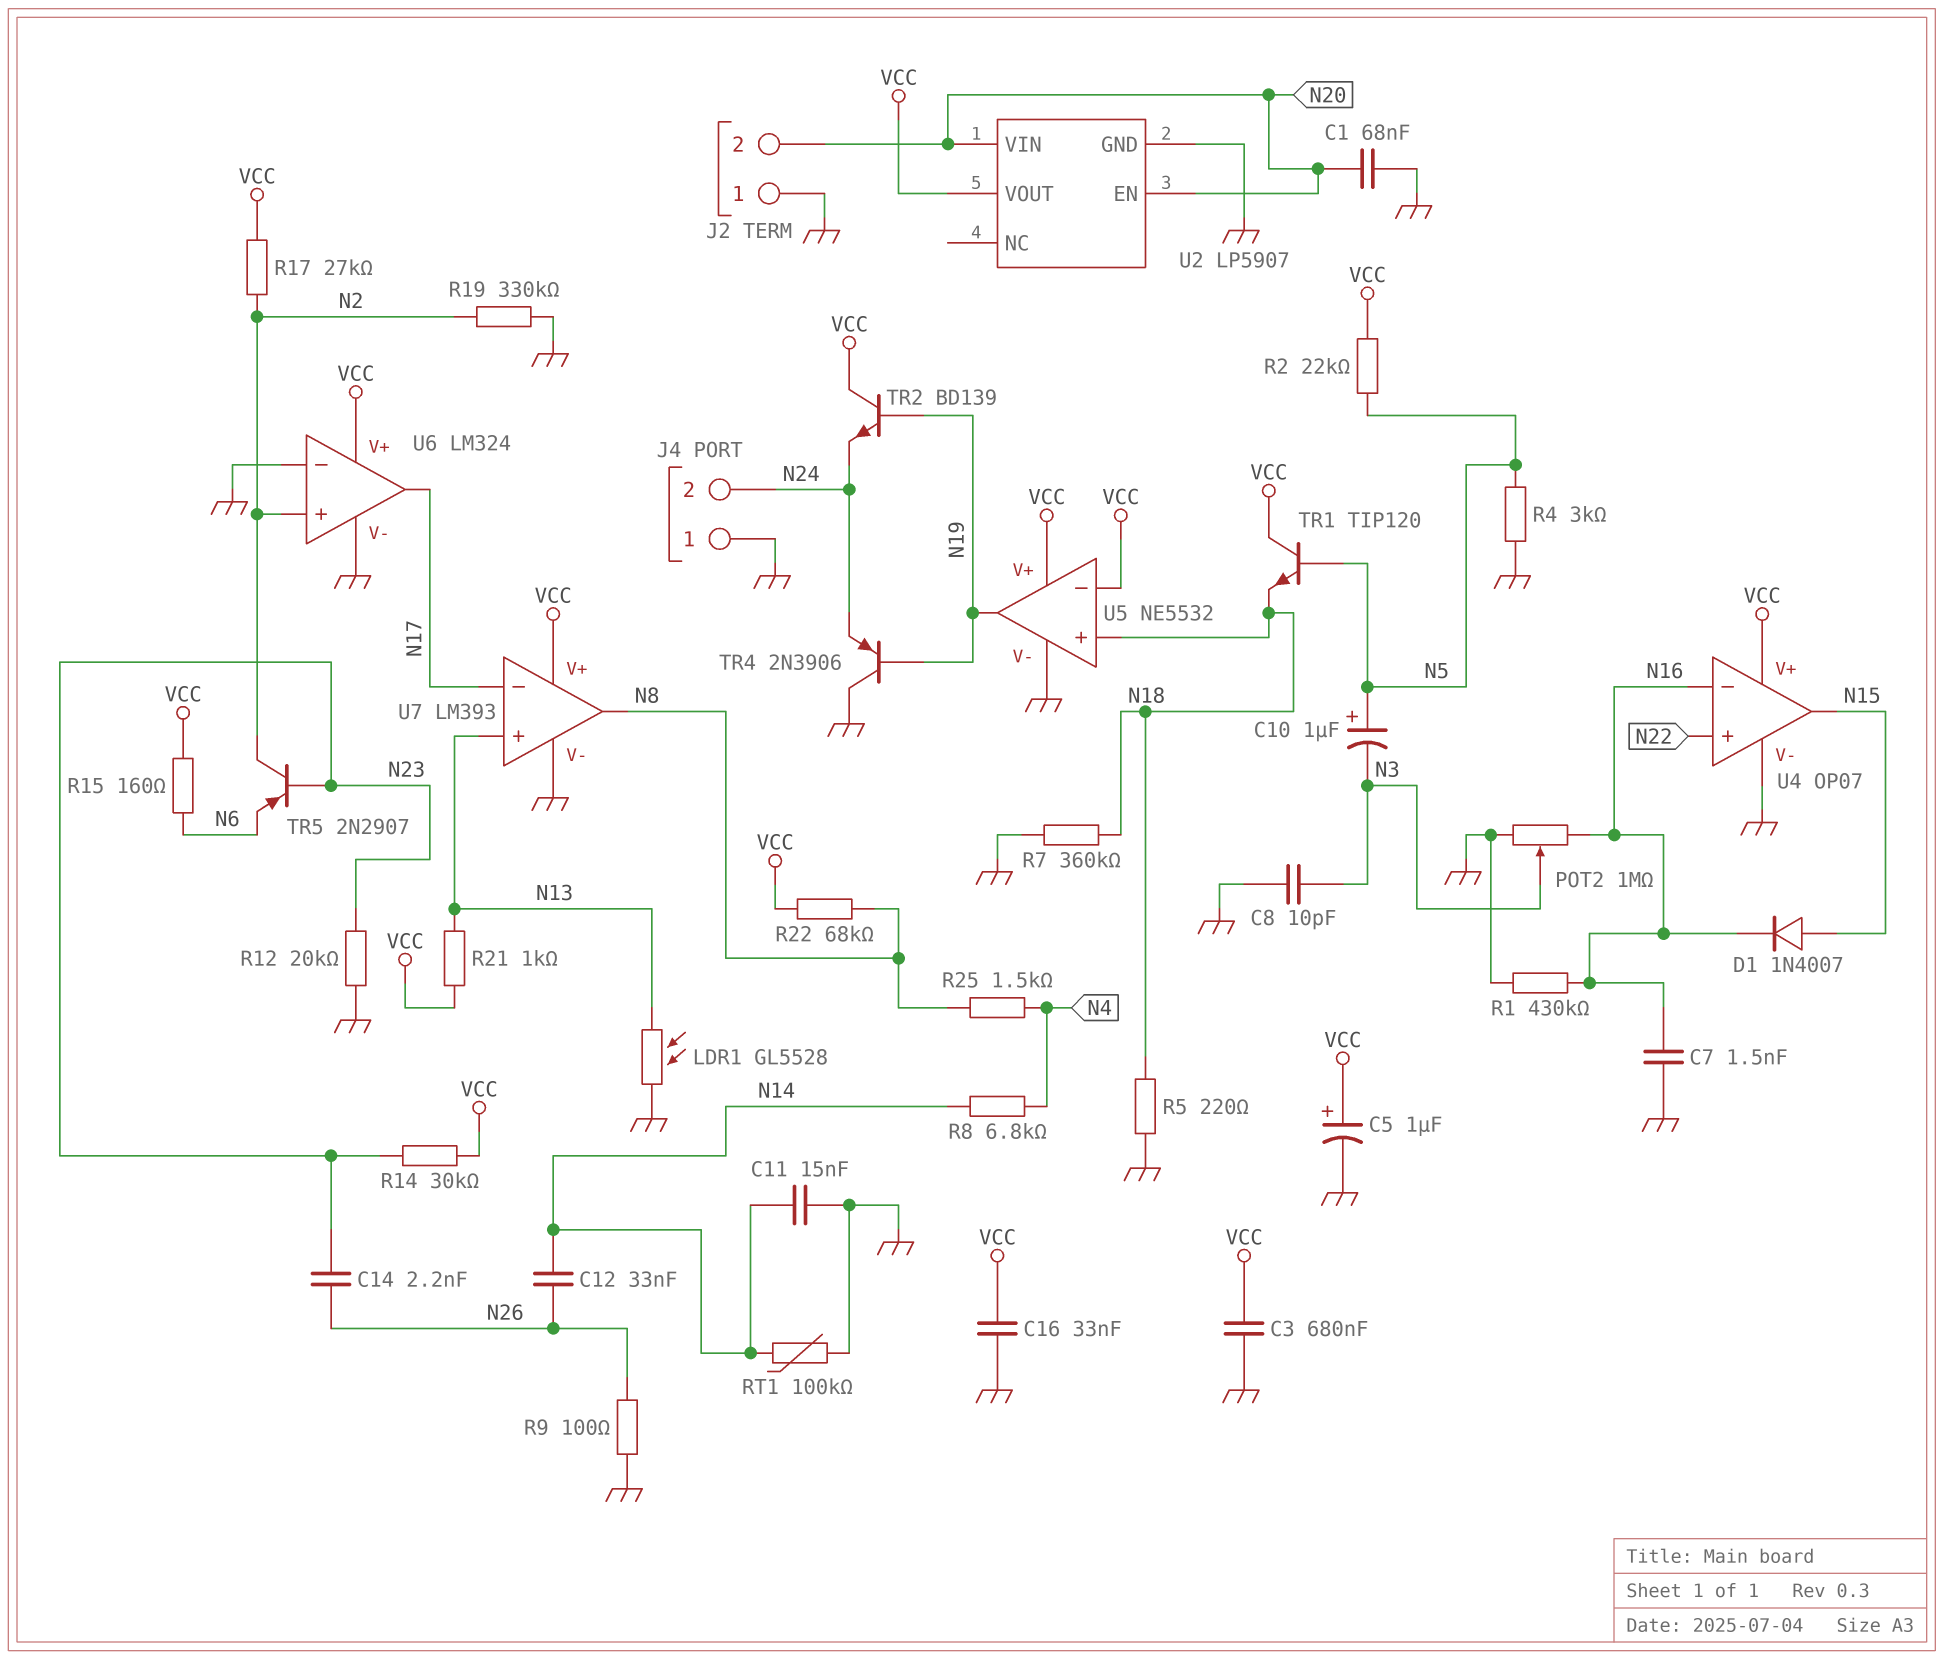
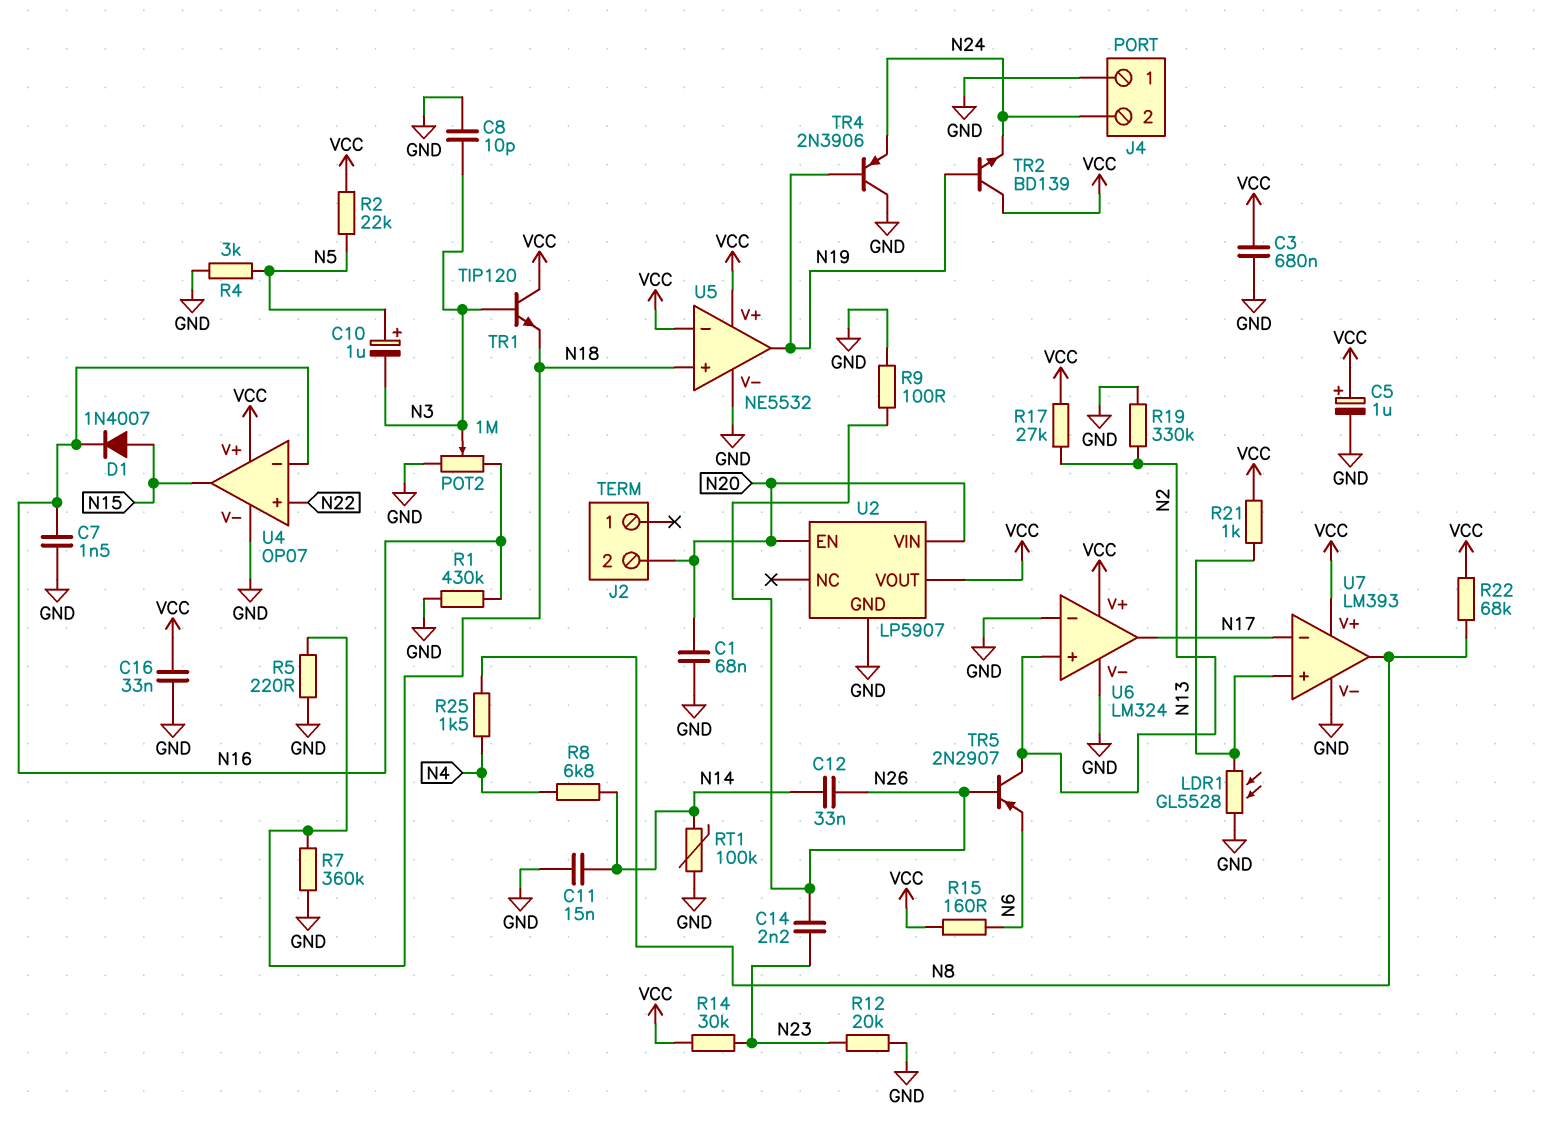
J2 pin 1: GND -> none
TR1: NPN TIP120 (B N5, C VCC, E N18) -> NPN TIP120 (B N3, C VCC, E N18)
TR5: PNP 2N2907 (B N23, C N2, E N6) -> PNP 2N2907 (B N26, C N2, E N6)

